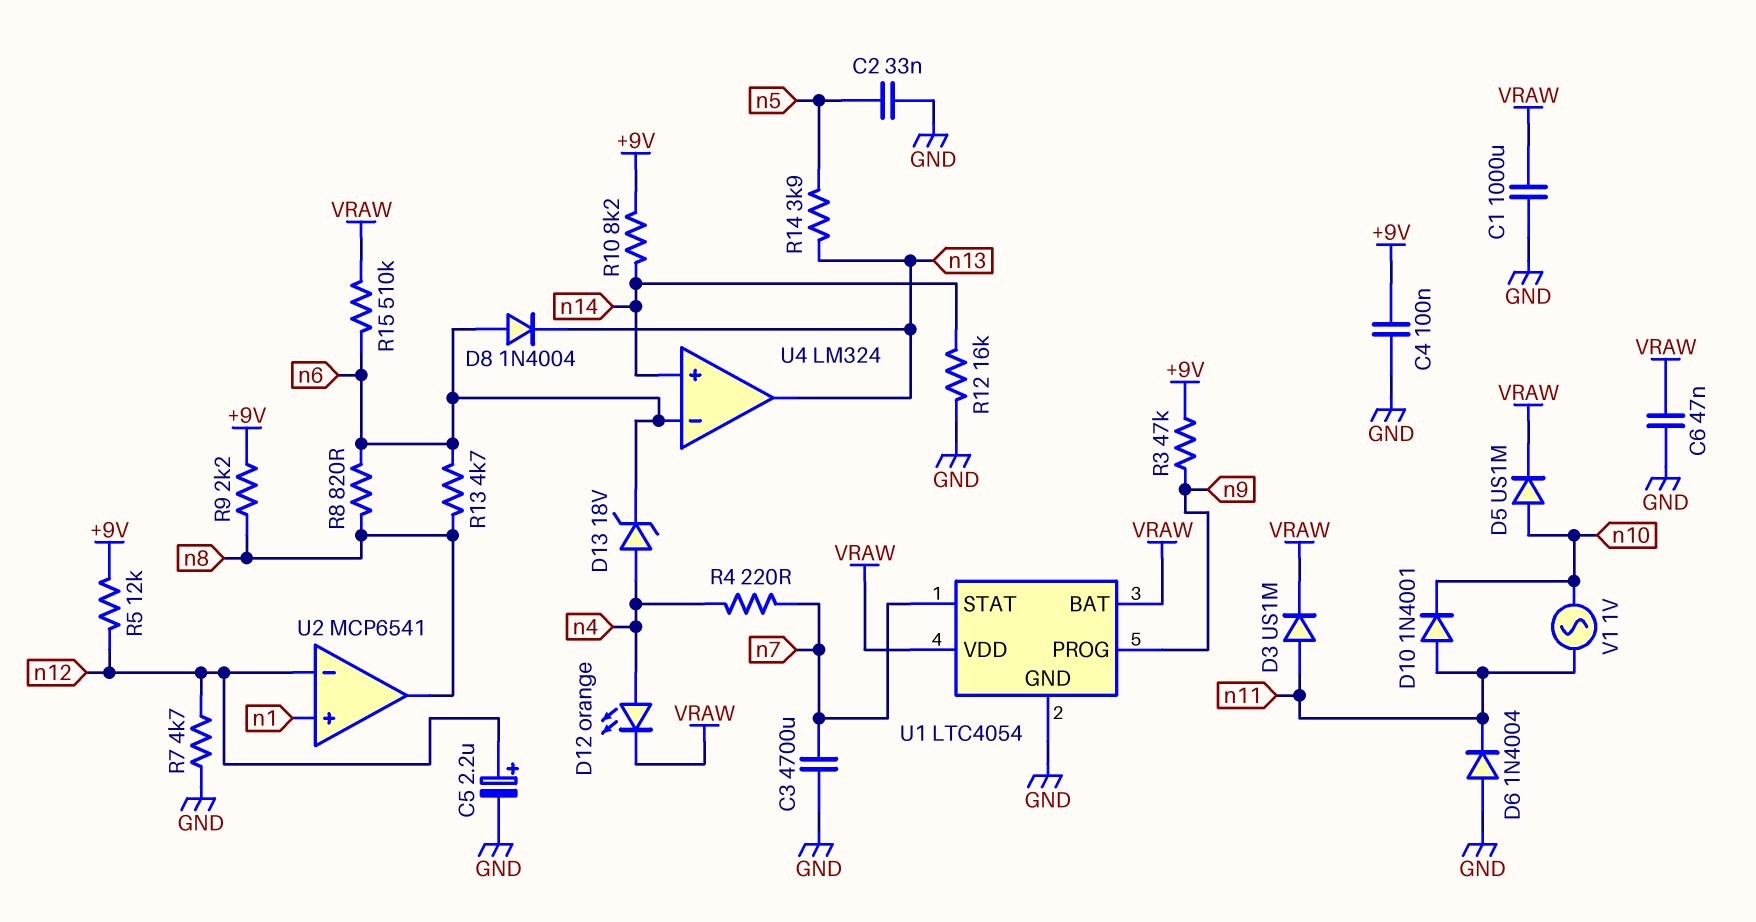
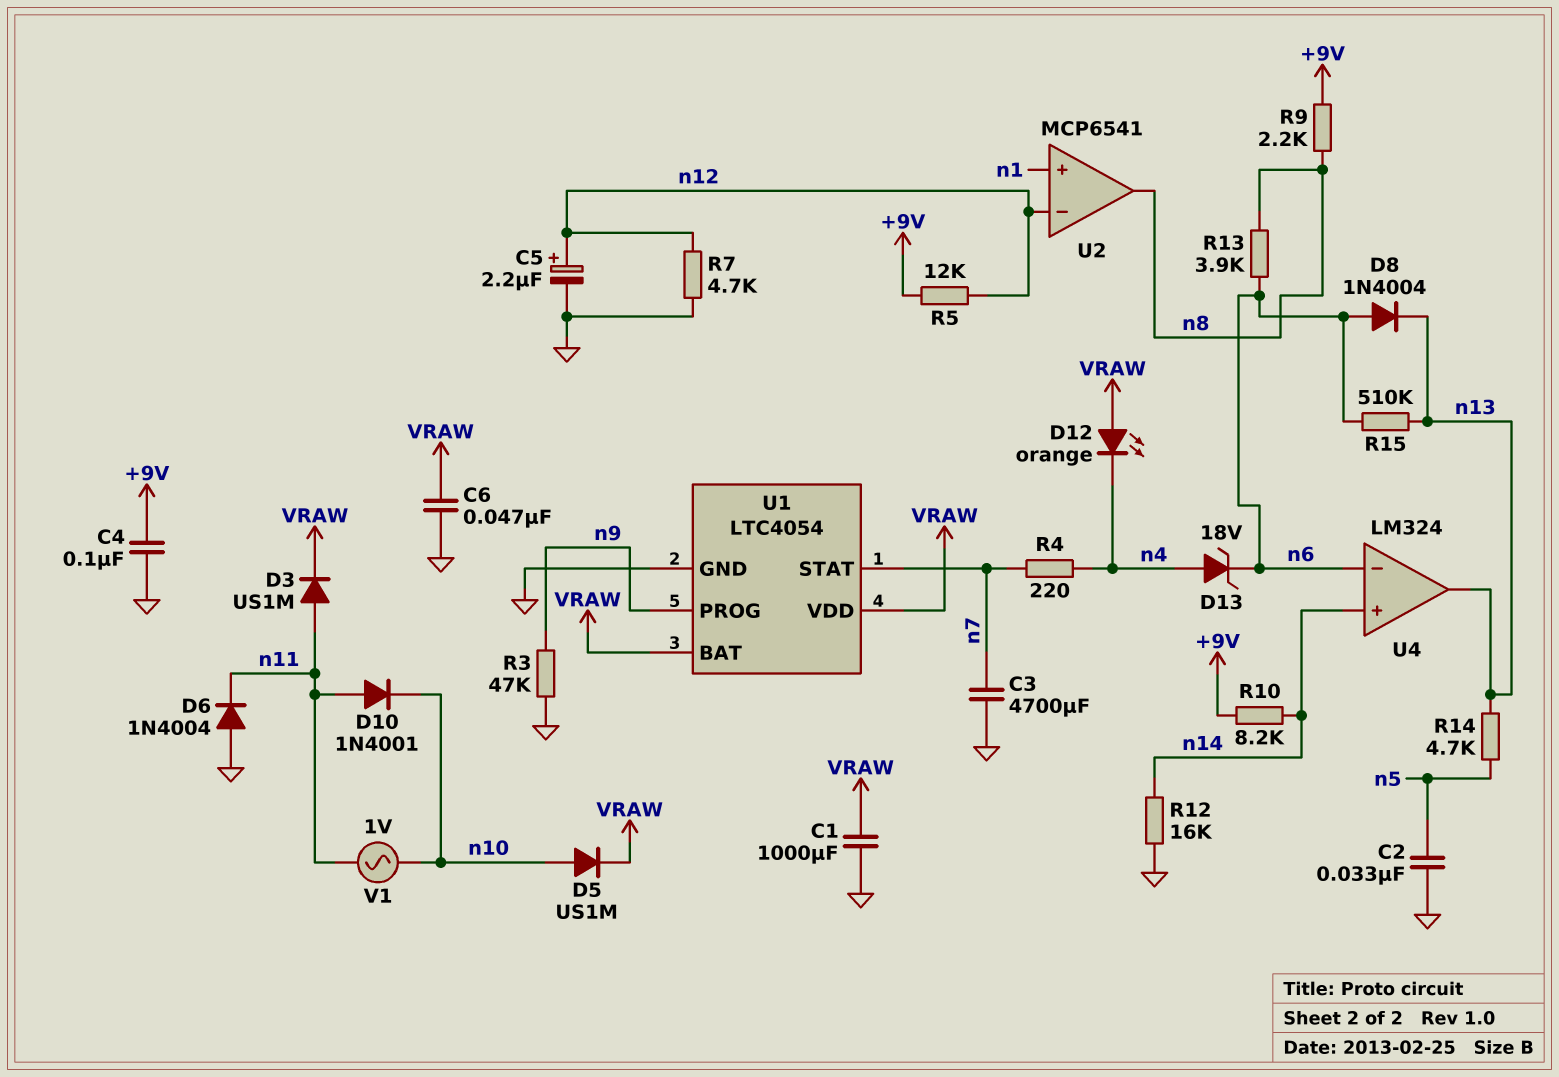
D12: LED orange (A n4, K VRAW) -> LED orange (A VRAW, K n4)
R3: 47k (+9V, n9) -> 47k (GND, n9)
R8: 820 (n6, n8) -> none
R13: 4.7k (n6, n8) -> 3.9k (n6, n8)
R14: 3.9k (n5, n13) -> 4.7k (n5, n13)
R15: 510k (VRAW, n6) -> 510k (n6, n13)

